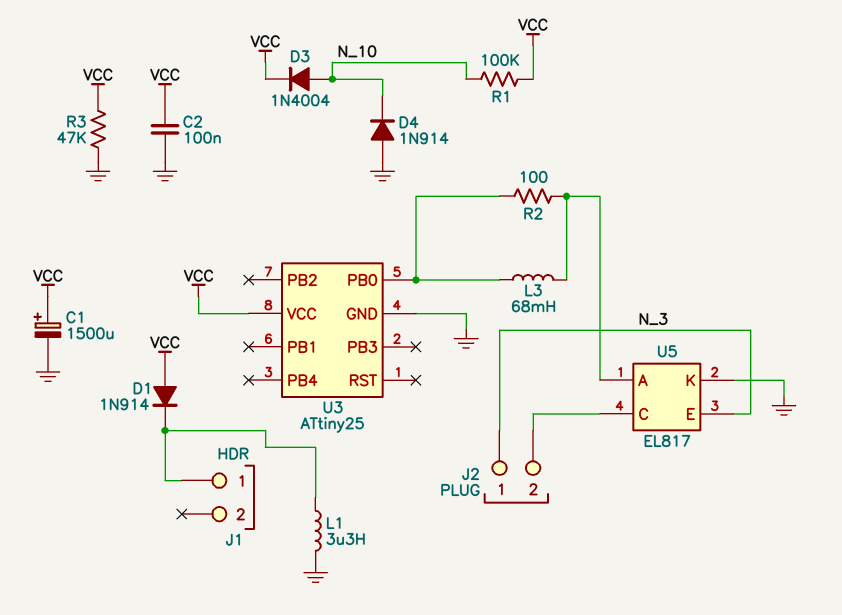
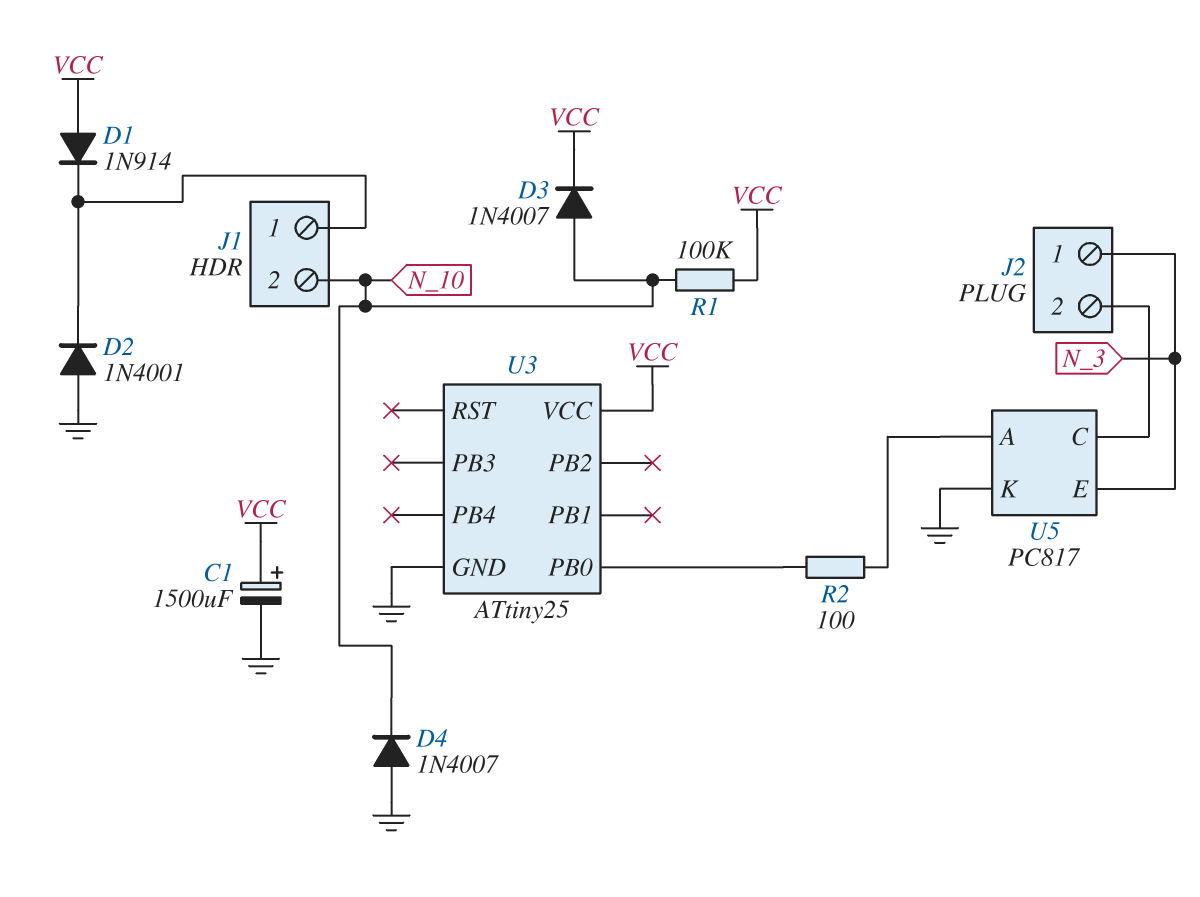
C2: 100nF (GND, VCC) -> none
D2: none -> diode 1N4001 (A GND, K J1/1)
D3: diode 1N4004 (A N_10, K VCC) -> diode 1N4007 (A N_10, K VCC)
D4: diode 1N914 (A GND, K N_10) -> diode 1N4007 (A GND, K N_10)
J1 pin 2: none -> N_10
L1: 3.3uH (GND, J1/1) -> none
L3: 68mH (U3/PB0, U5/A) -> none
R3: 47k (GND, VCC) -> none
U5: EL817 -> PC817

